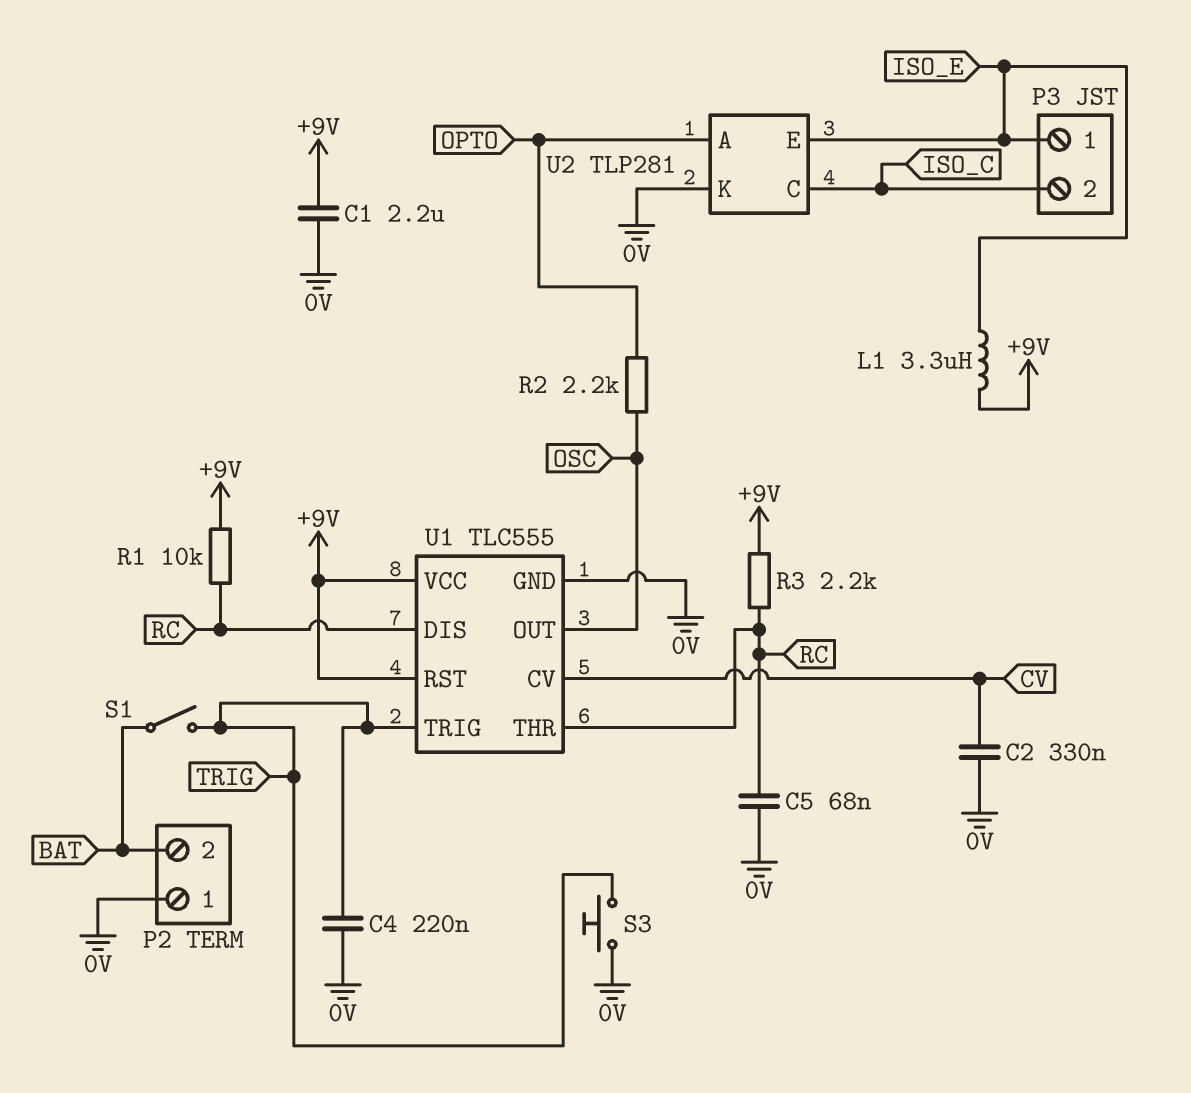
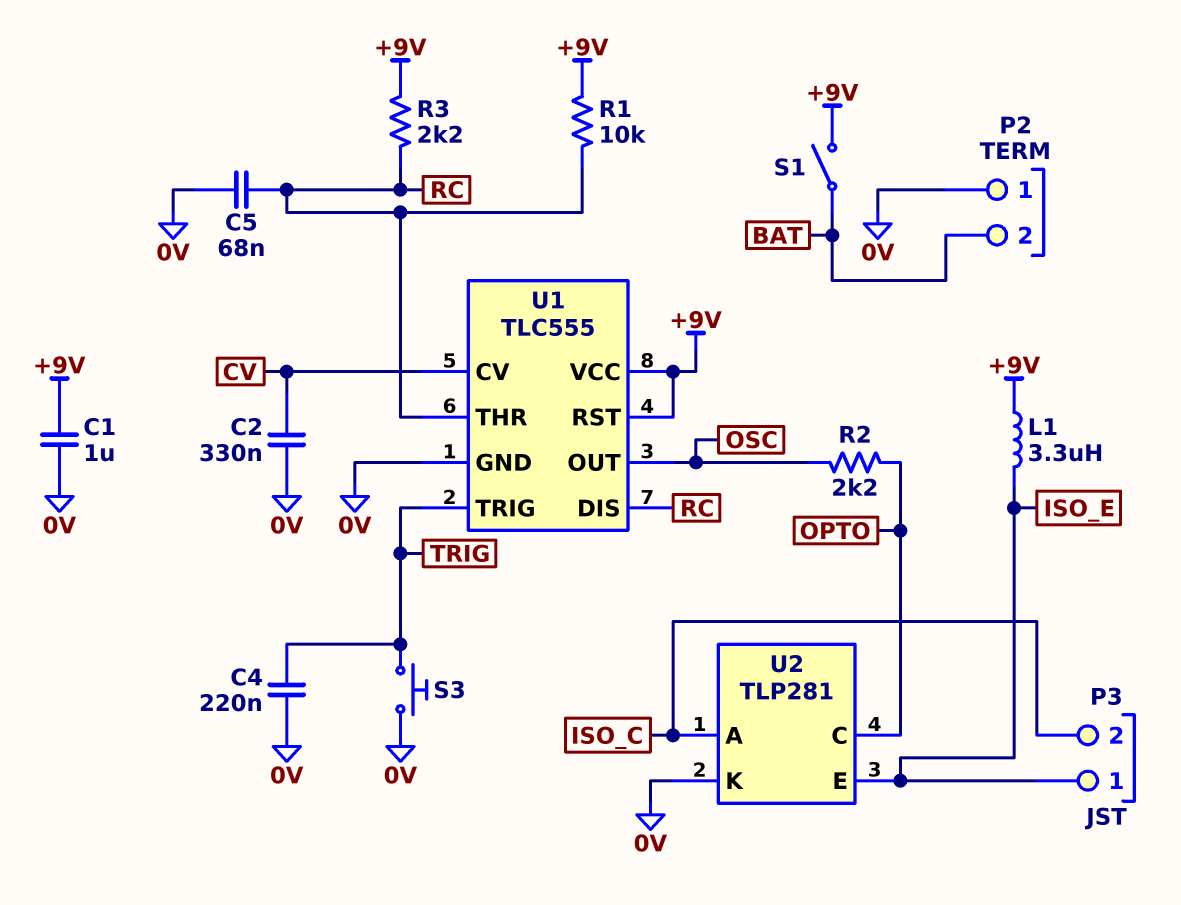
C1: 2.2uF (+9V, 0V) -> 1uF (+9V, 0V)
S1: switch (BAT, TRIG) -> switch (+9V, BAT)
U2 pin A: OPTO -> ISO_C
U2 pin C: ISO_C -> OPTO

